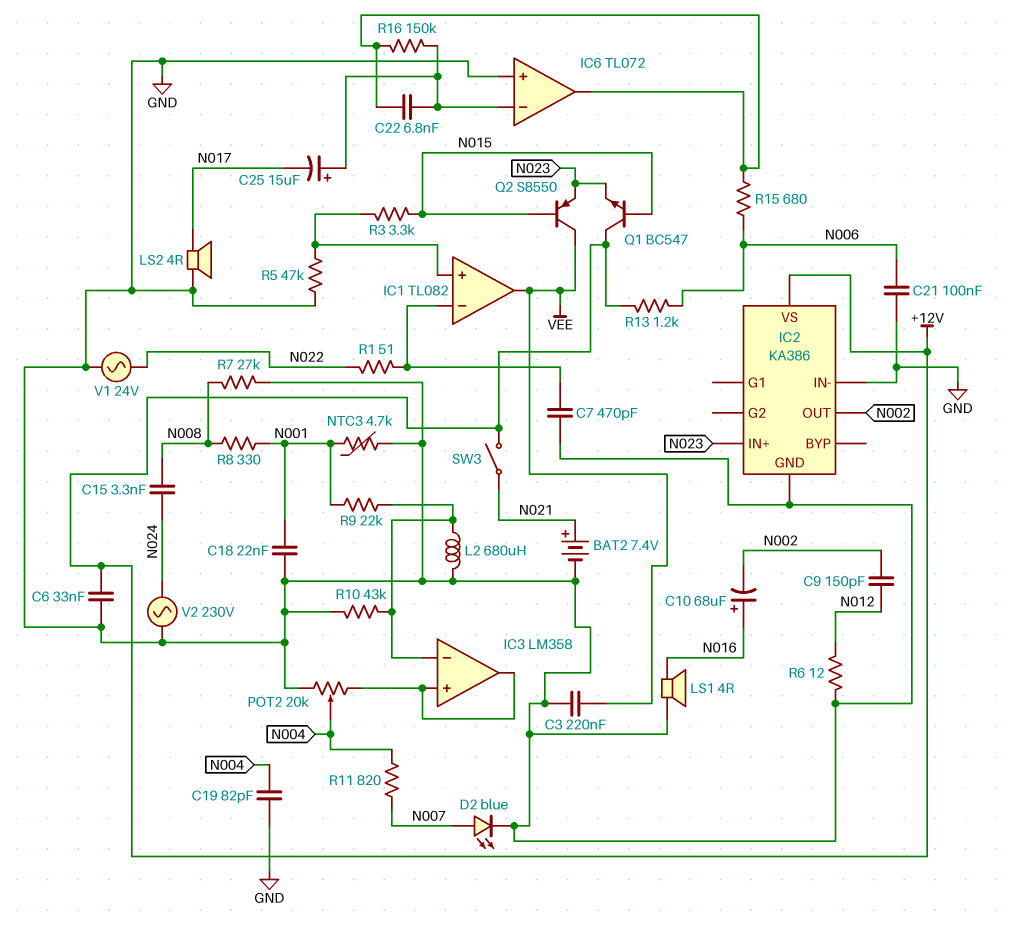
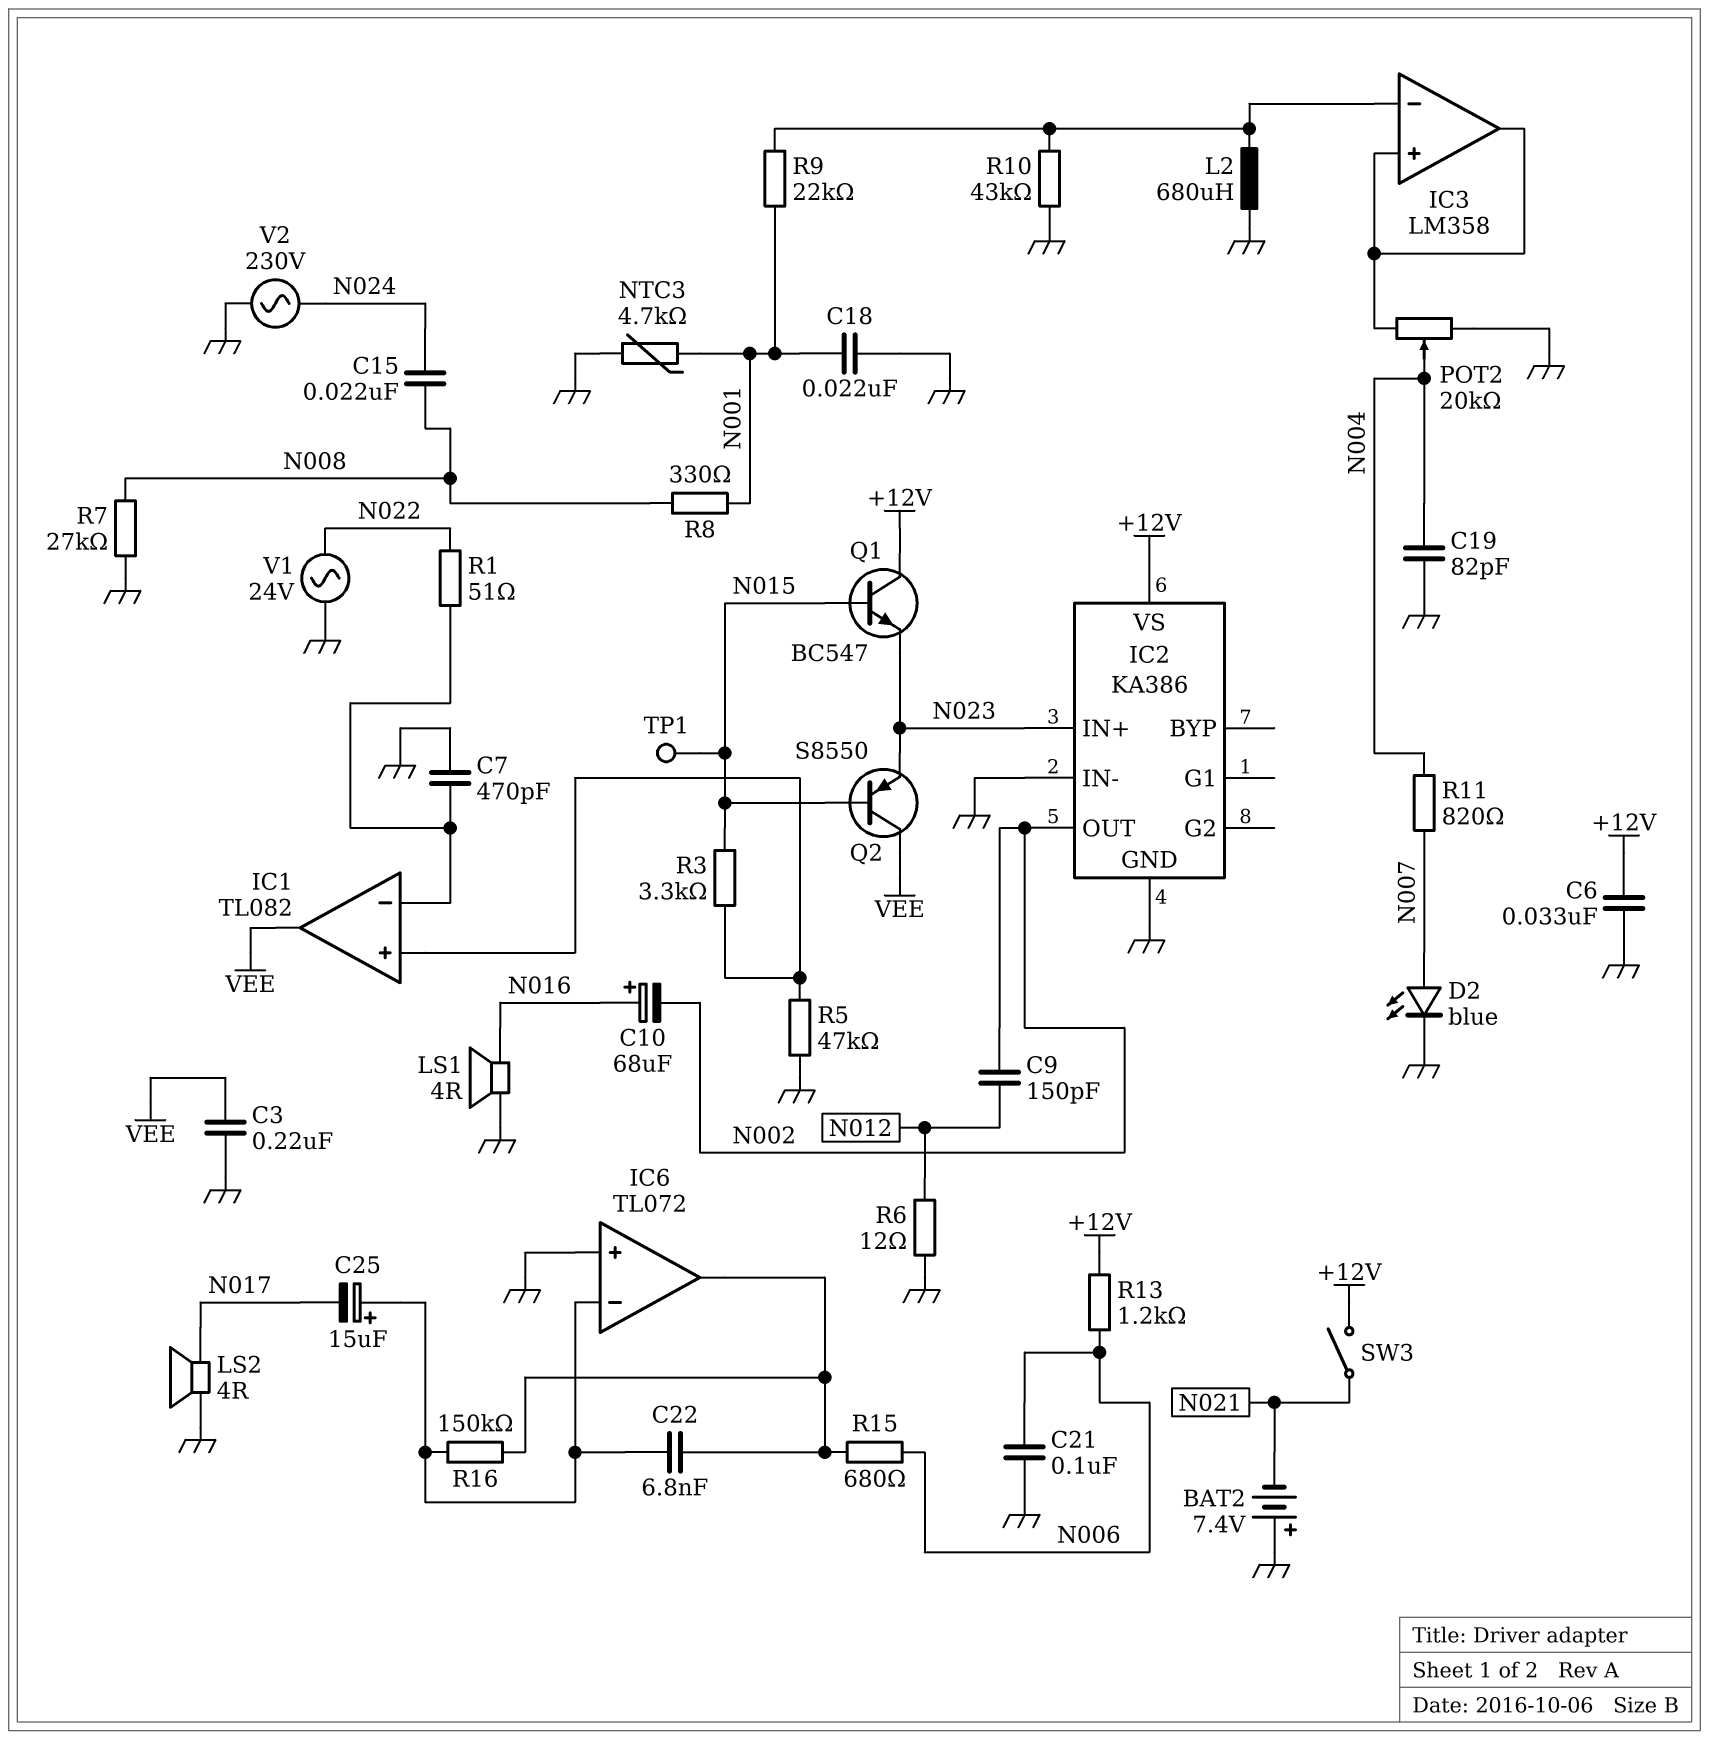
BAT2: 7.4V (plus N021, minus GND) -> 7.4V (plus GND, minus N021)
C15: 3.3nF (N008, N024) -> 22nF (N008, N024)
TP1: none -> test point (N015)

